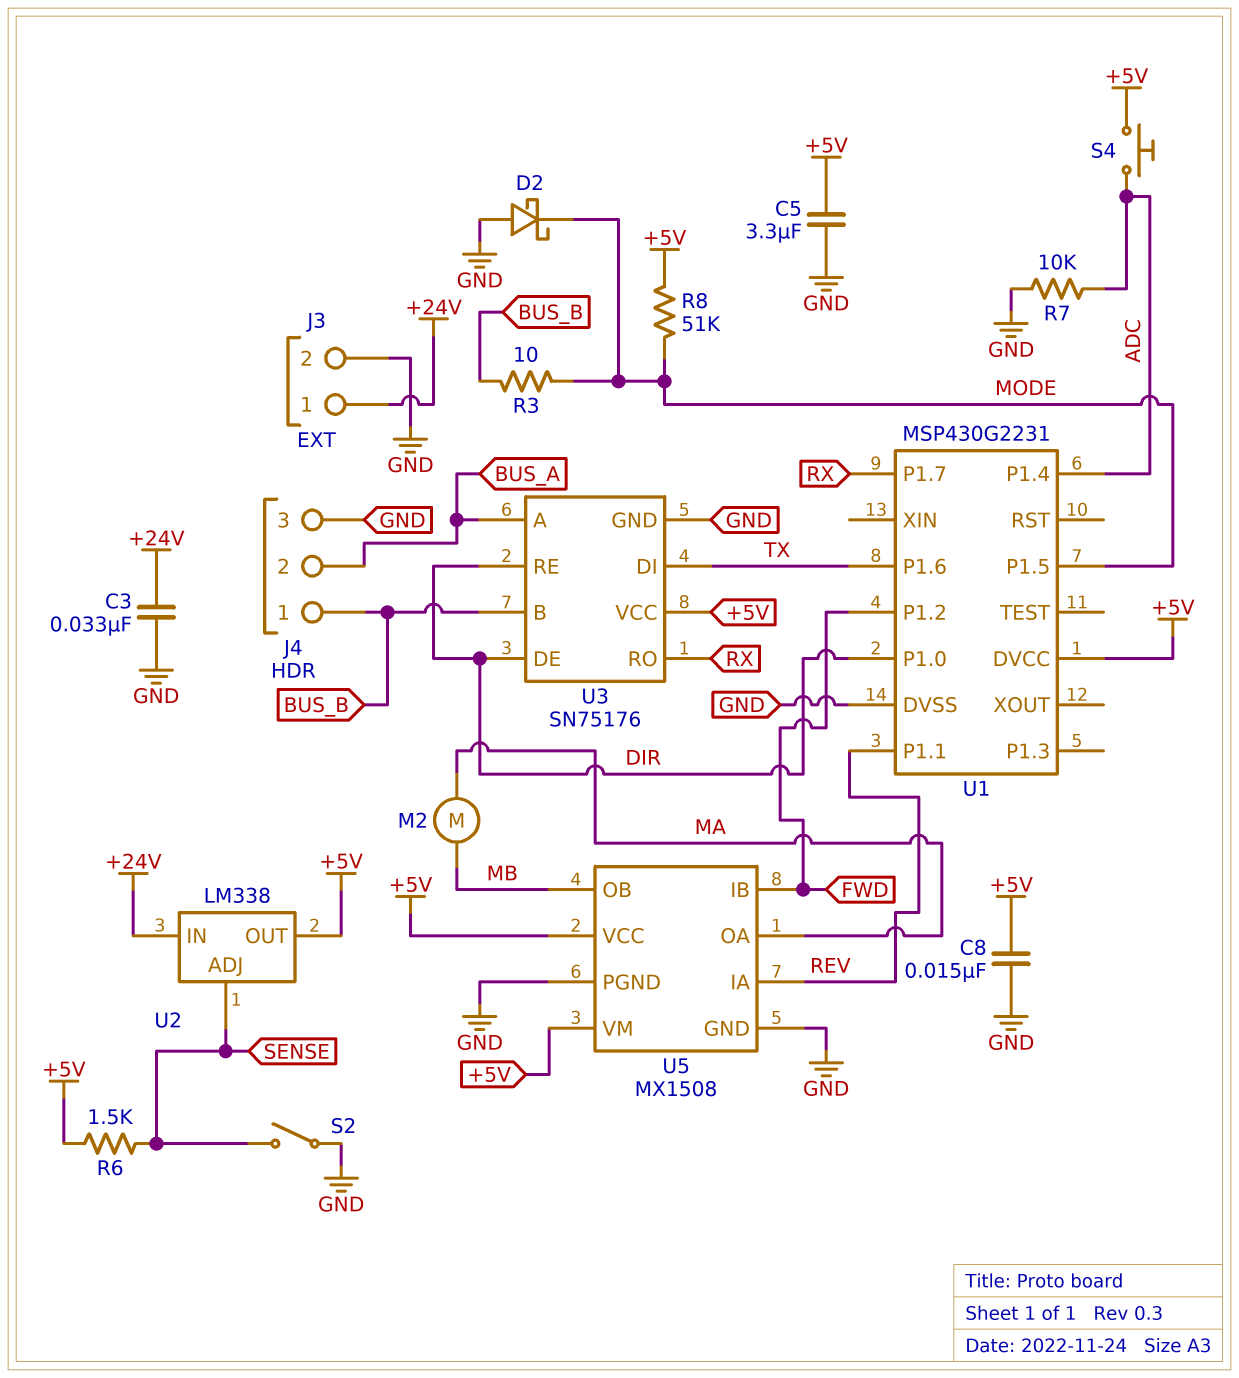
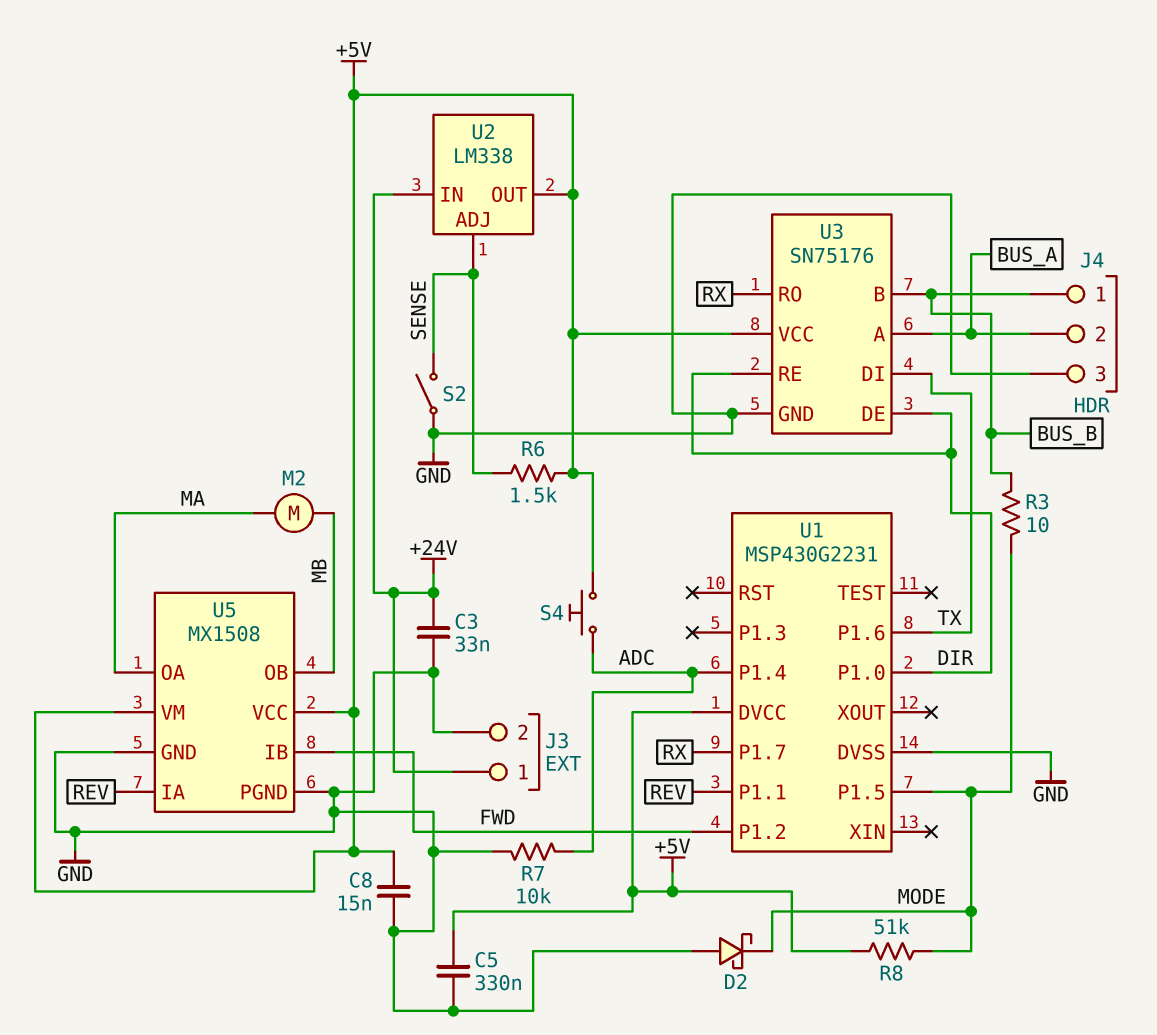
C5: 3.3uF (+5V, GND) -> 330nF (+5V, GND)

